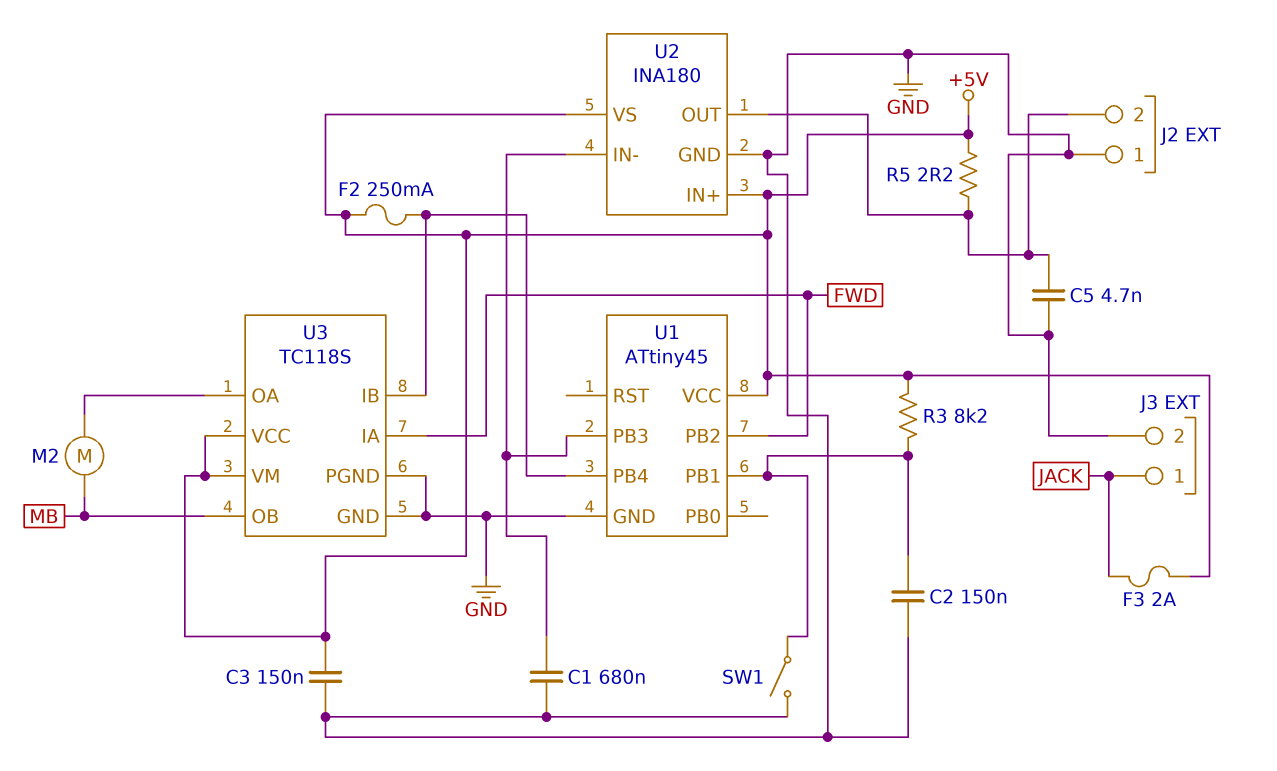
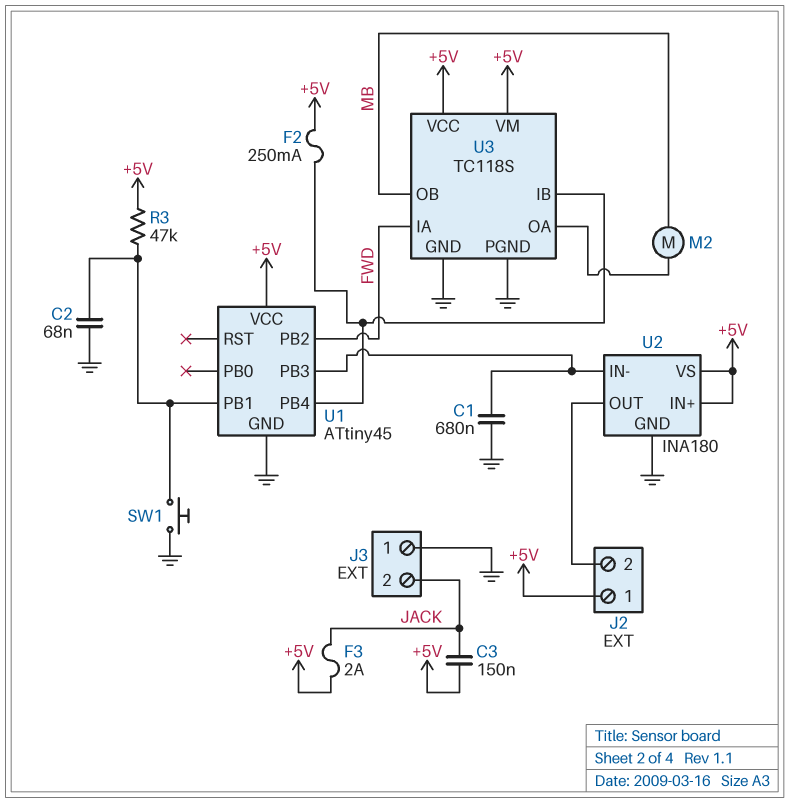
C2: 150nF (GND, U1/PB1) -> 68nF (GND, U1/PB1)
C3: 150nF (+5V, GND) -> 150nF (+5V, JACK)
C5: 4.7nF (GND, J2/2) -> none
J2 pin 1: GND -> +5V
J3 pin 1: JACK -> GND
J3 pin 2: GND -> JACK
R3: 8.2k (+5V, U1/PB1) -> 47k (+5V, U1/PB1)
R5: 2.2 (+5V, J2/2) -> none
SW1: switch (GND, U1/PB1) -> button (GND, U1/PB1)

